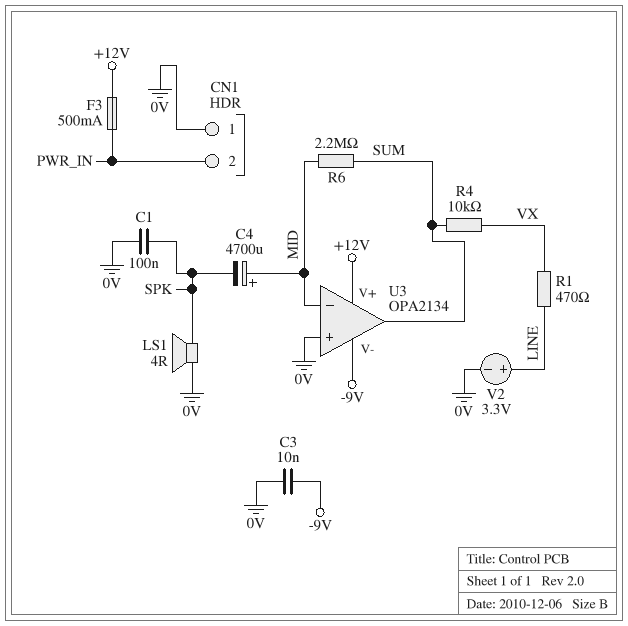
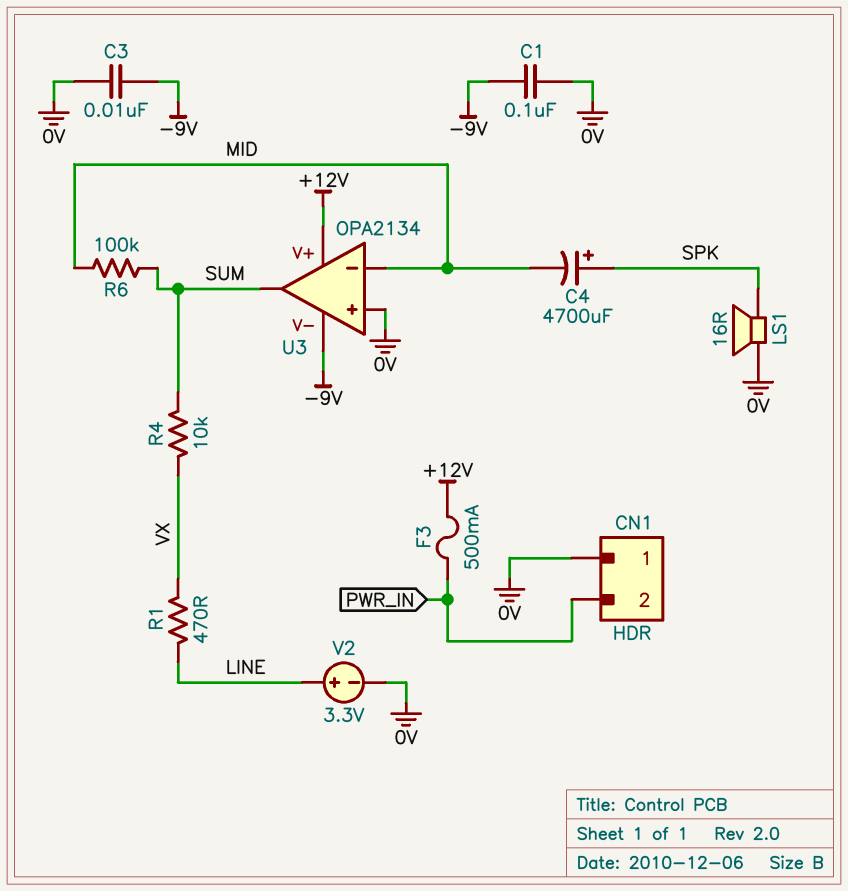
C1: 100nF (0V, SPK) -> 100nF (-9V, 0V)
C4: 4700uF (plus MID, minus SPK) -> 4700uF (plus SPK, minus MID)
LS1: speaker 4R (0V, SPK) -> speaker 16R (0V, SPK)
R6: 2.2M (MID, SUM) -> 100k (MID, SUM)

